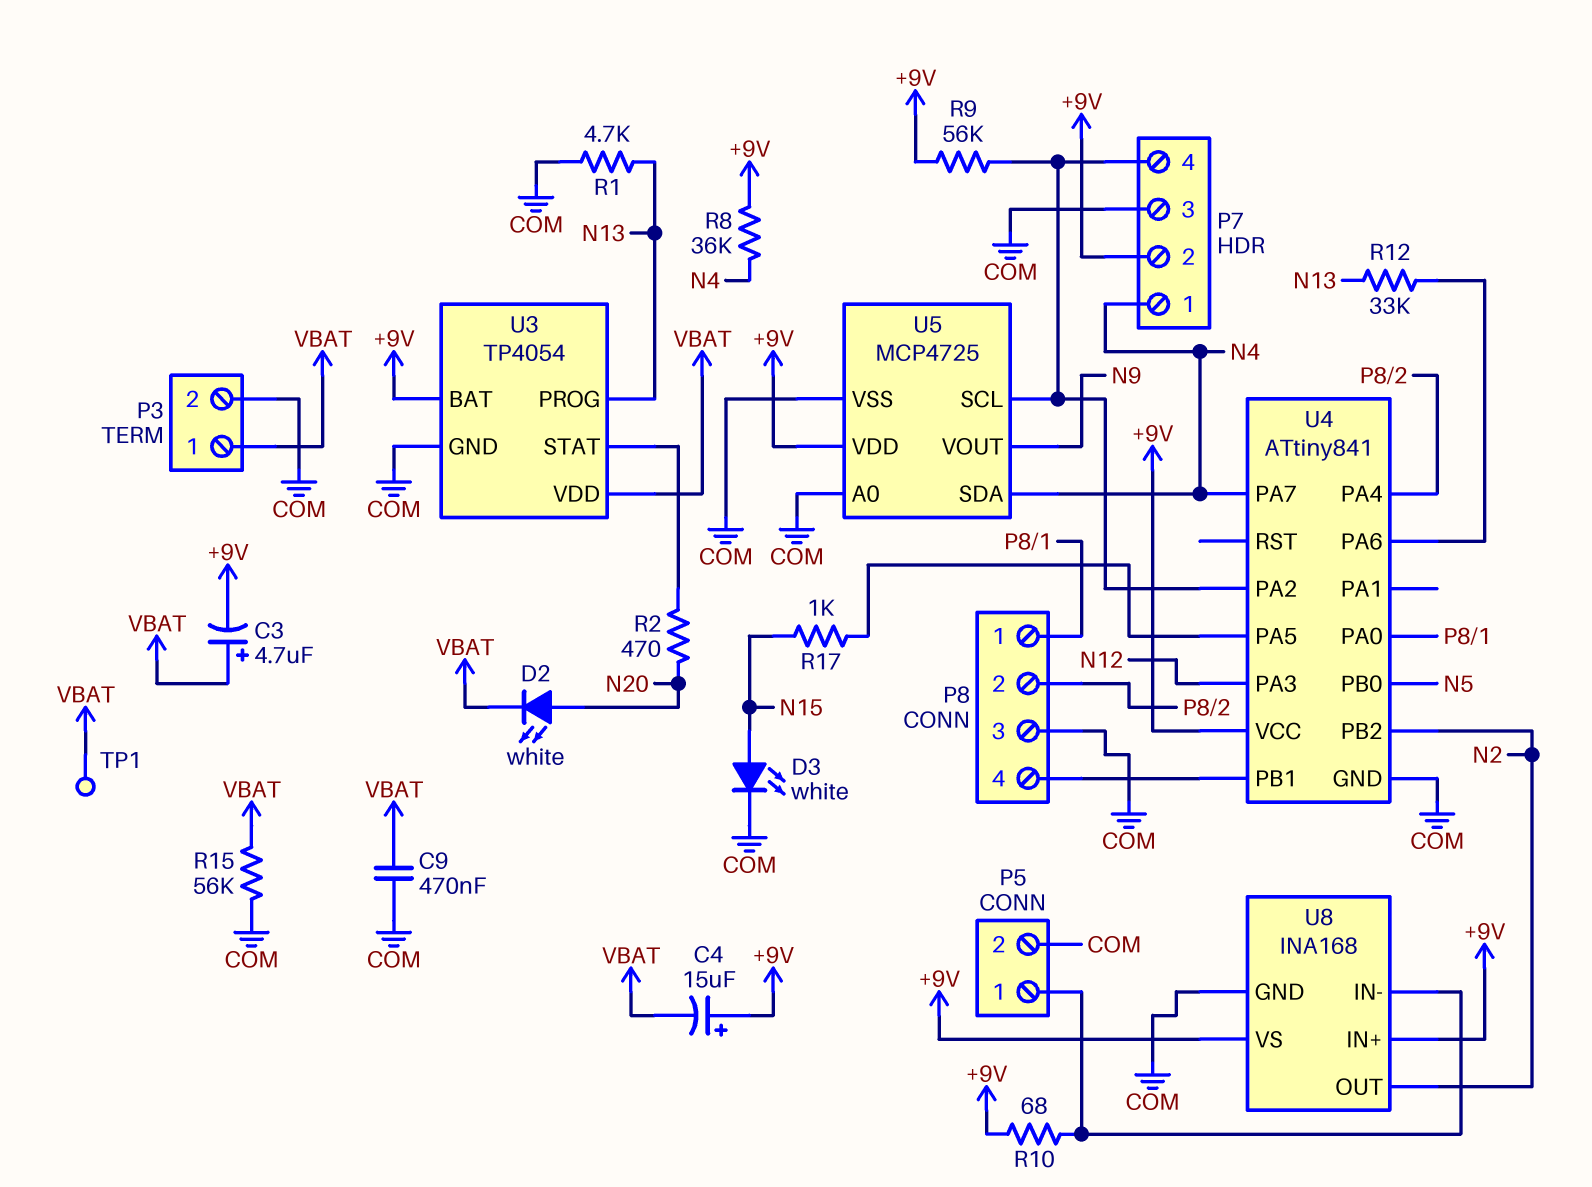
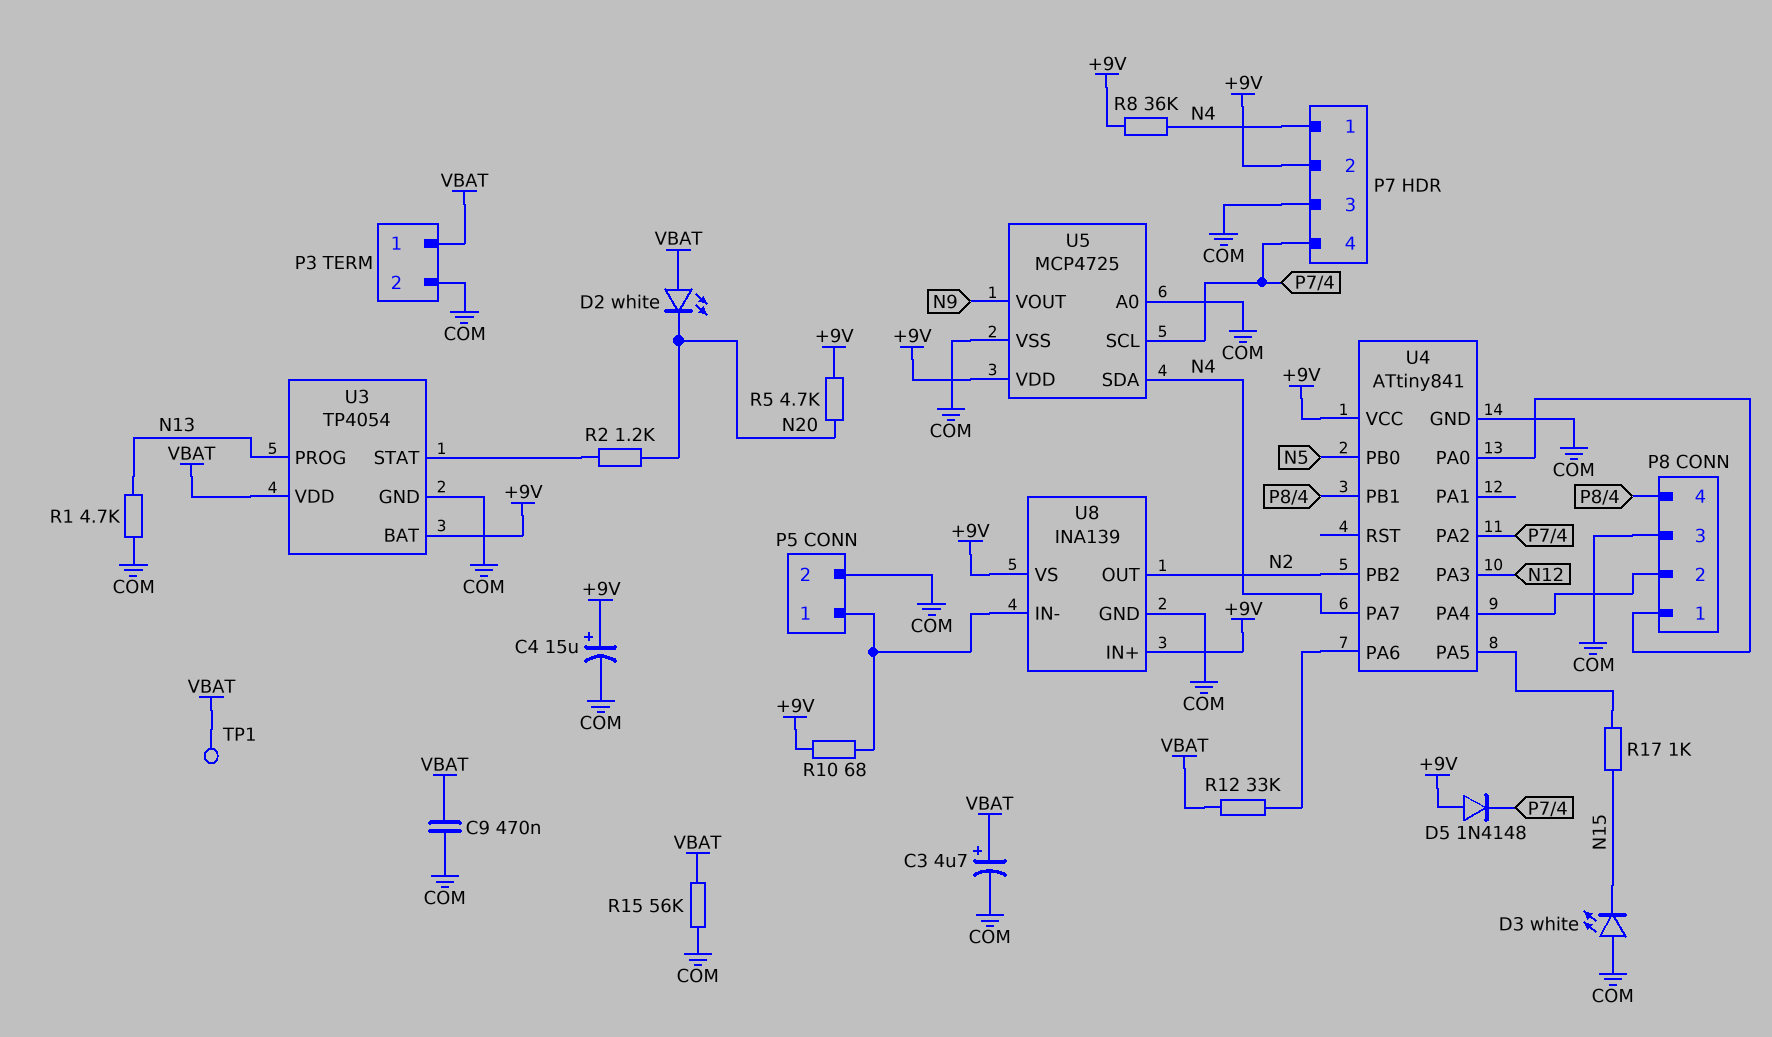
C3: 4.7uF (plus VBAT, minus +9V) -> 4.7uF (plus VBAT, minus COM)
C4: 15uF (plus +9V, minus VBAT) -> 15uF (plus +9V, minus COM)
D2: LED white (A N20, K VBAT) -> LED white (A VBAT, K N20)
D3: LED white (A N15, K COM) -> LED white (A COM, K N15)
D5: none -> diode 1N4148 (A +9V, K P7/4)
R2: 470 (N20, U3/STAT) -> 1.2k (N20, U3/STAT)
R5: none -> 4.7k (+9V, N20)
R9: 56k (+9V, P7/4) -> none
R12: 33k (N13, U4/PA6) -> 33k (U4/PA6, VBAT)
U8: INA168 -> INA139

